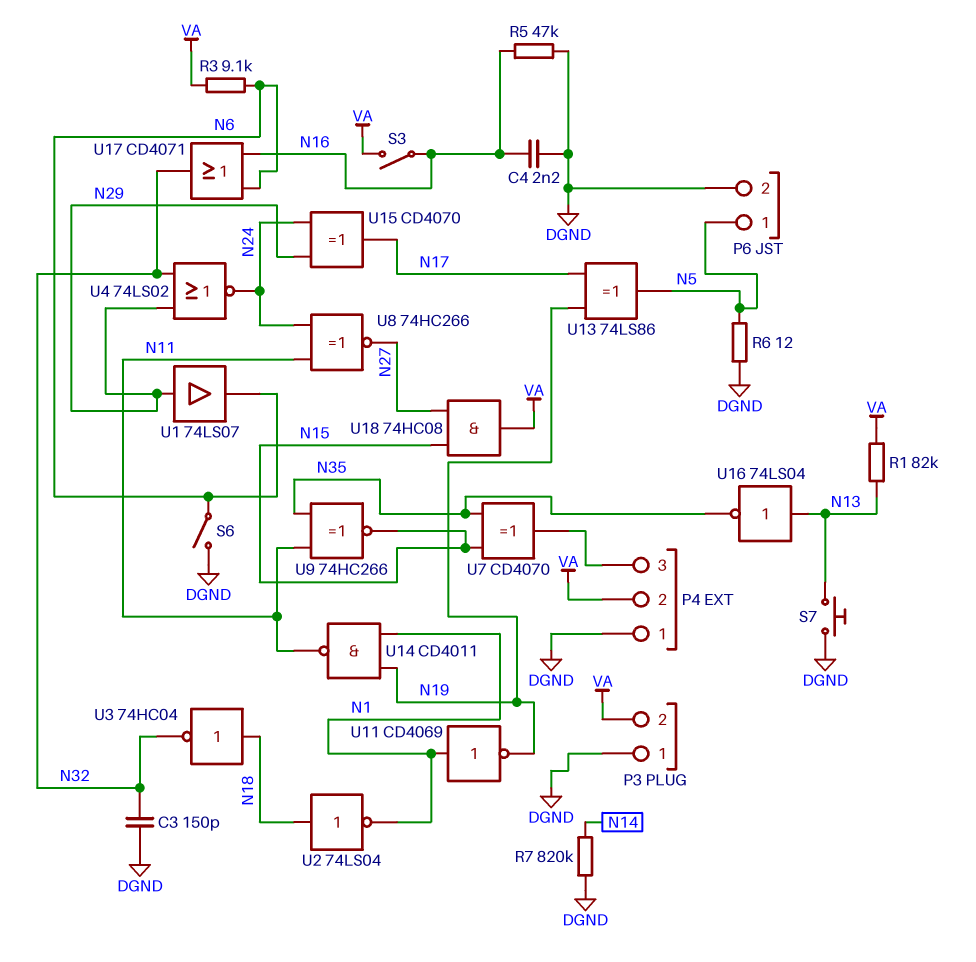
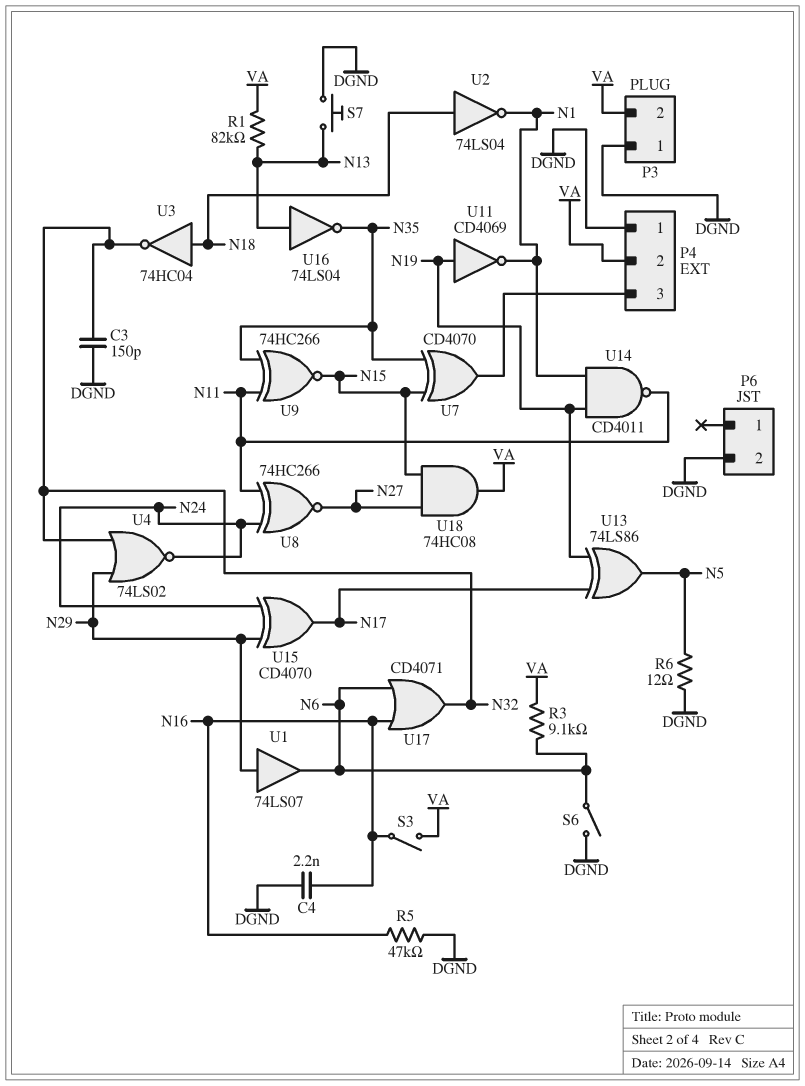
P6 pin 1: N5 -> none
R7: 820k (DGND, N14) -> none
U11: NOT CD4069 (in N1, out N19) -> NOT CD4069 (in N19, out N1)

